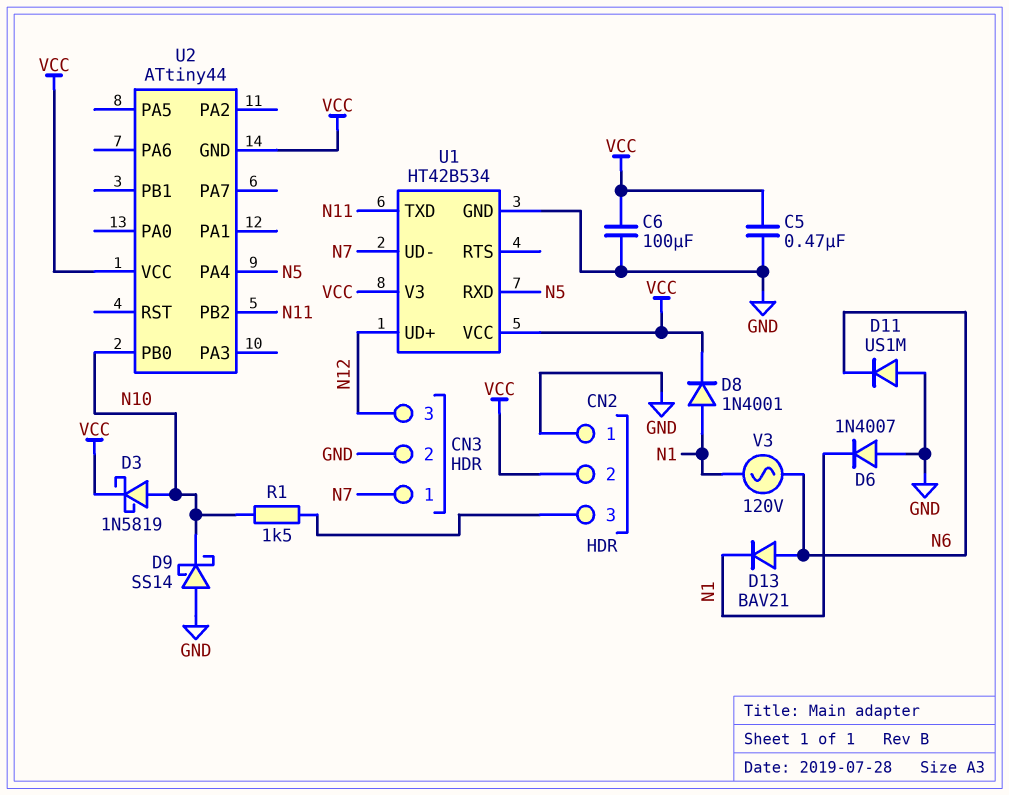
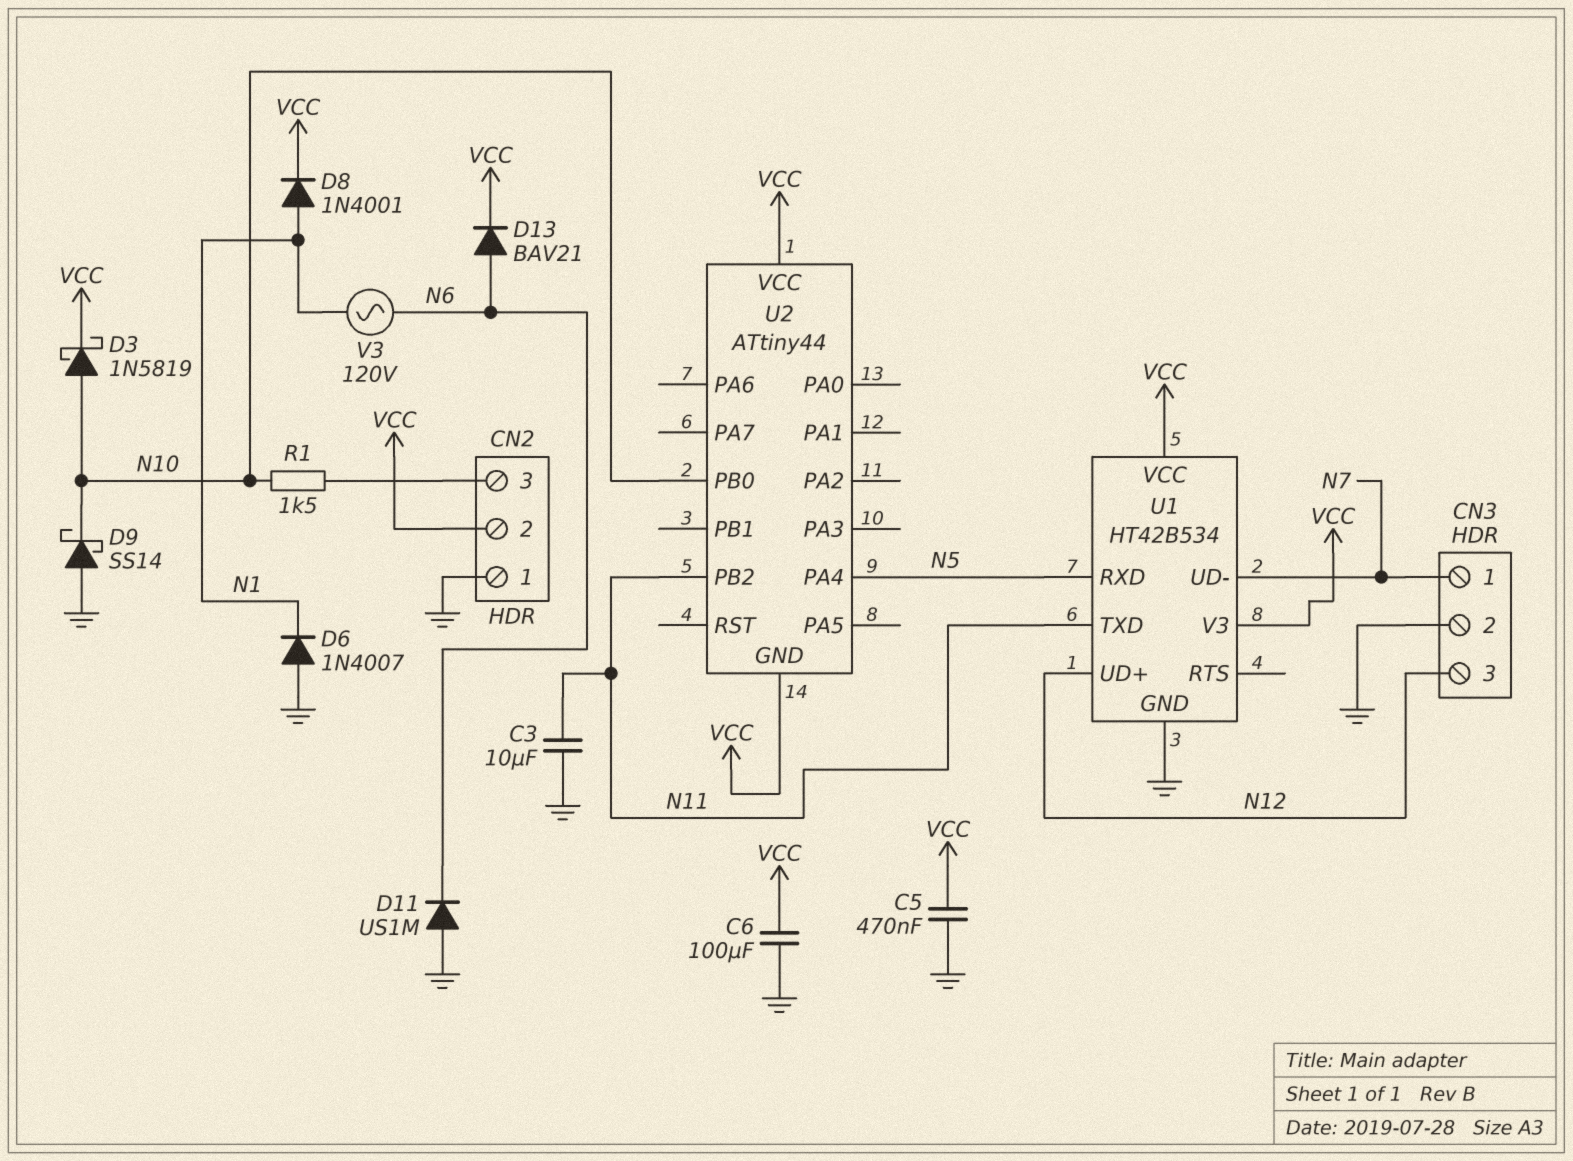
C3: none -> 10uF (GND, N11)
D13: diode BAV21 (A N6, K N1) -> diode BAV21 (A N6, K VCC)

